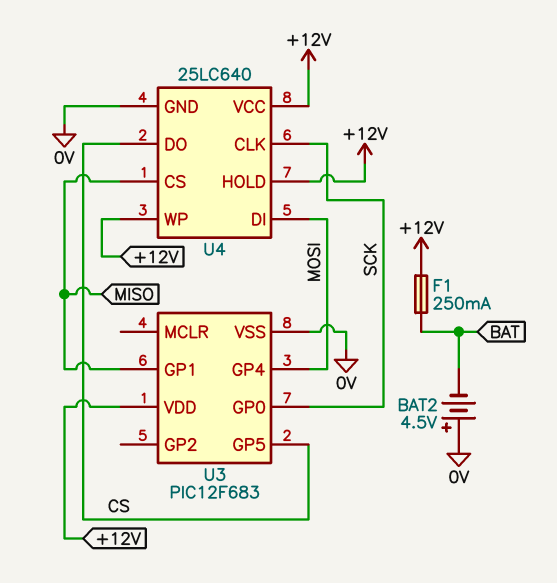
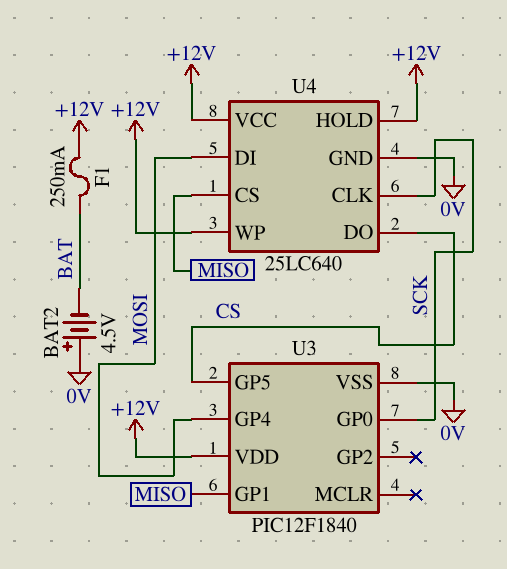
U3: PIC12F683 -> PIC12F1840

